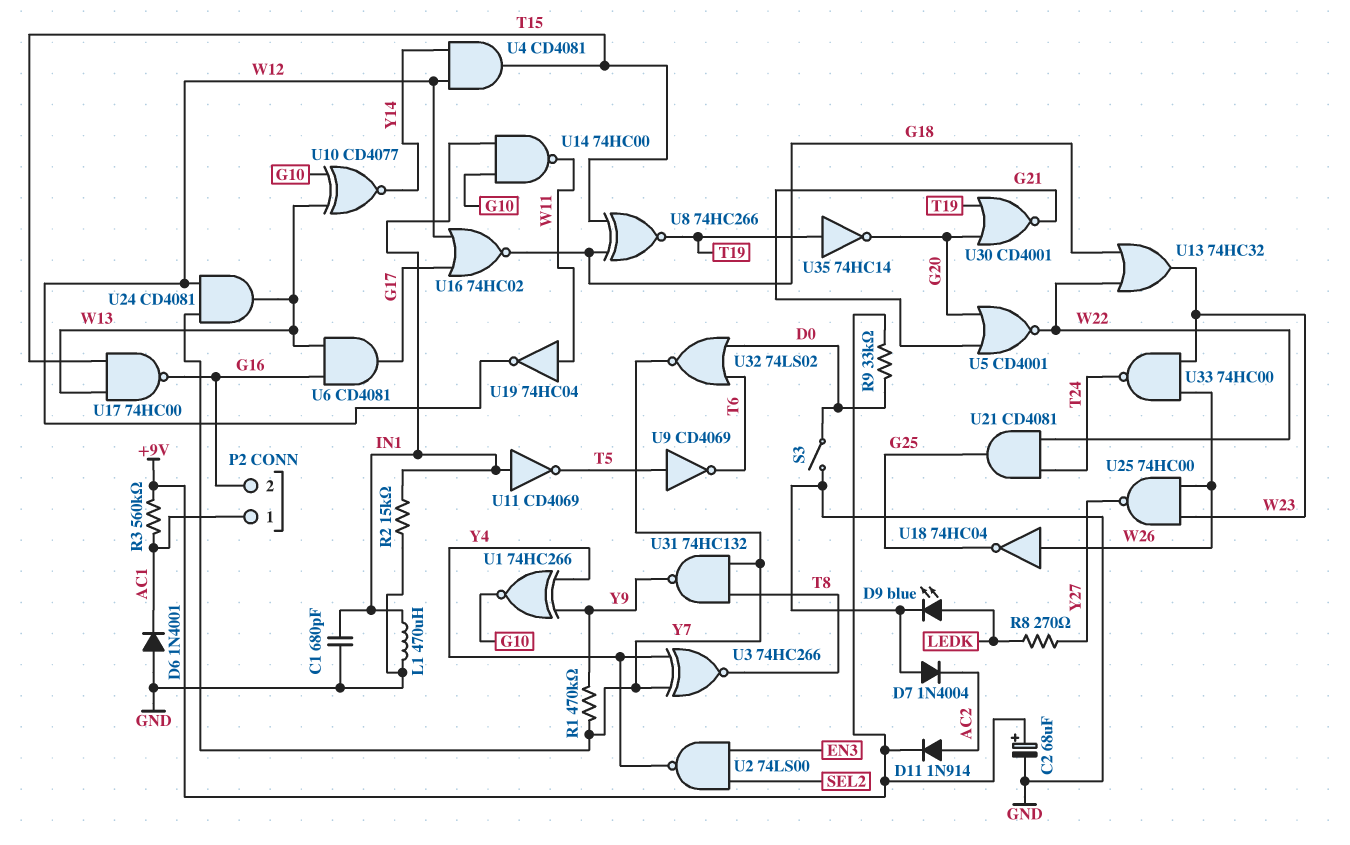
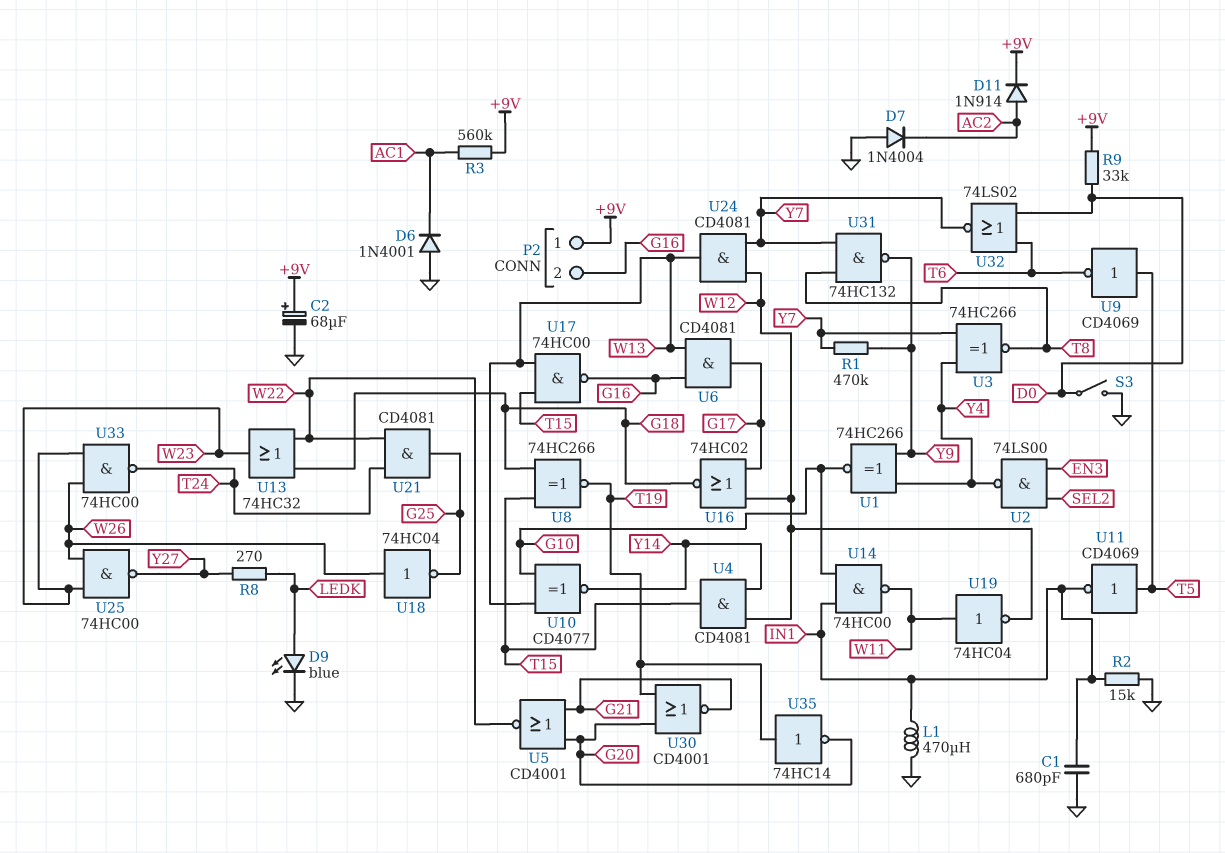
P2 pin 1: AC1 -> +9V
U11: NOT CD4069 (in IN1, out T5) -> NOT CD4069 (in T5, out IN1)

